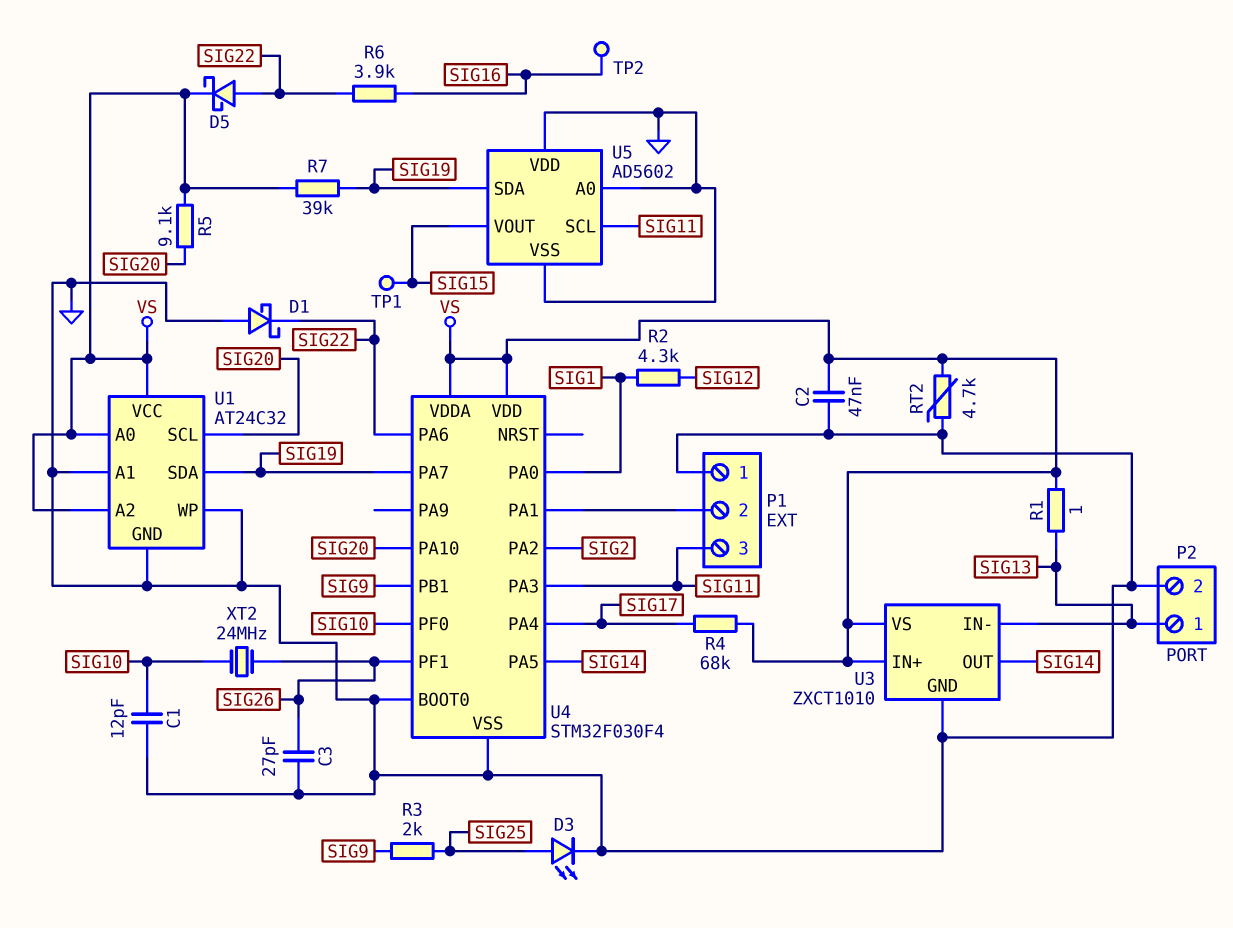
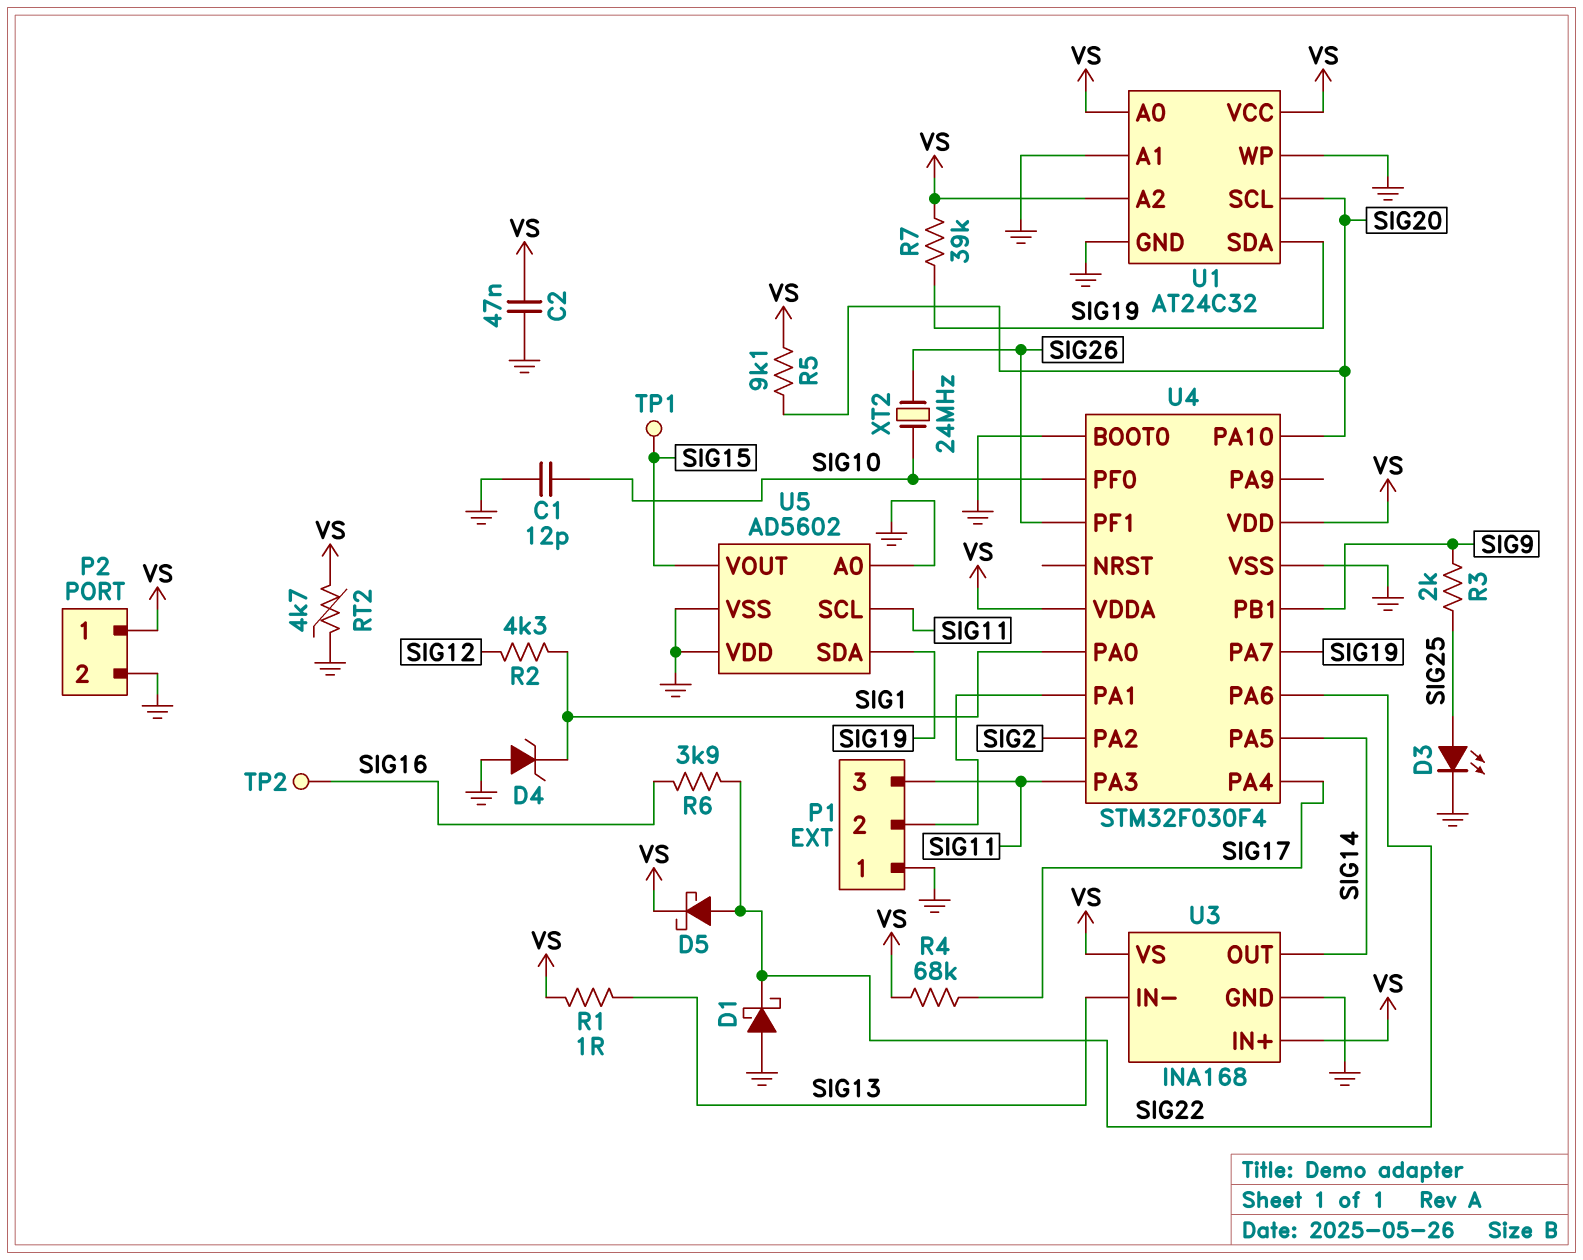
C3: 27pF (GND, SIG26) -> none
D4: none -> zener (A GND, K SIG1)
P2 pin 1: SIG13 -> VS
U3: ZXCT1010 -> INA168

